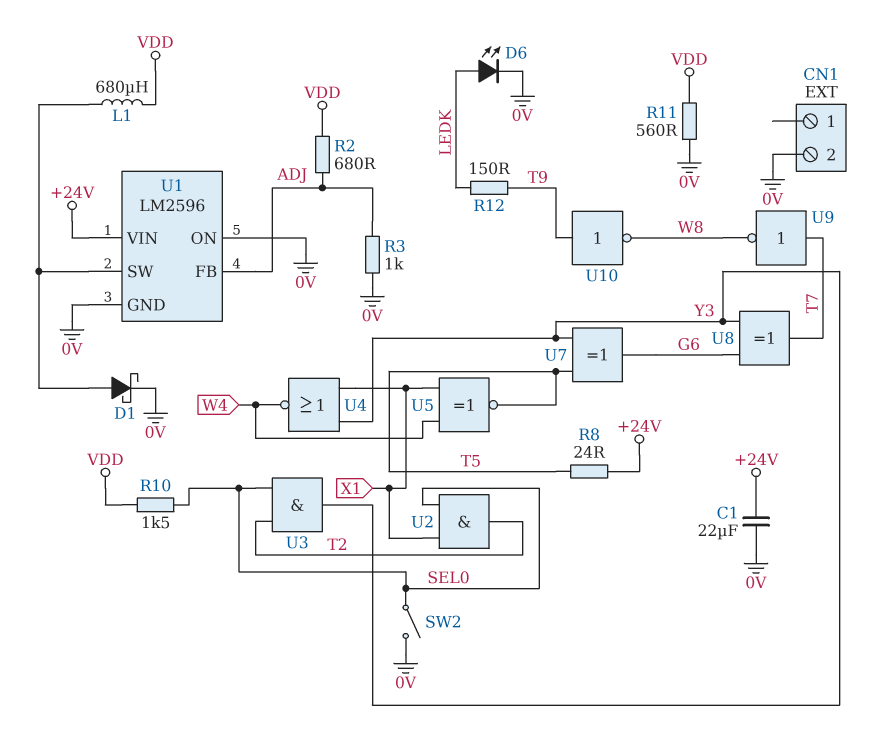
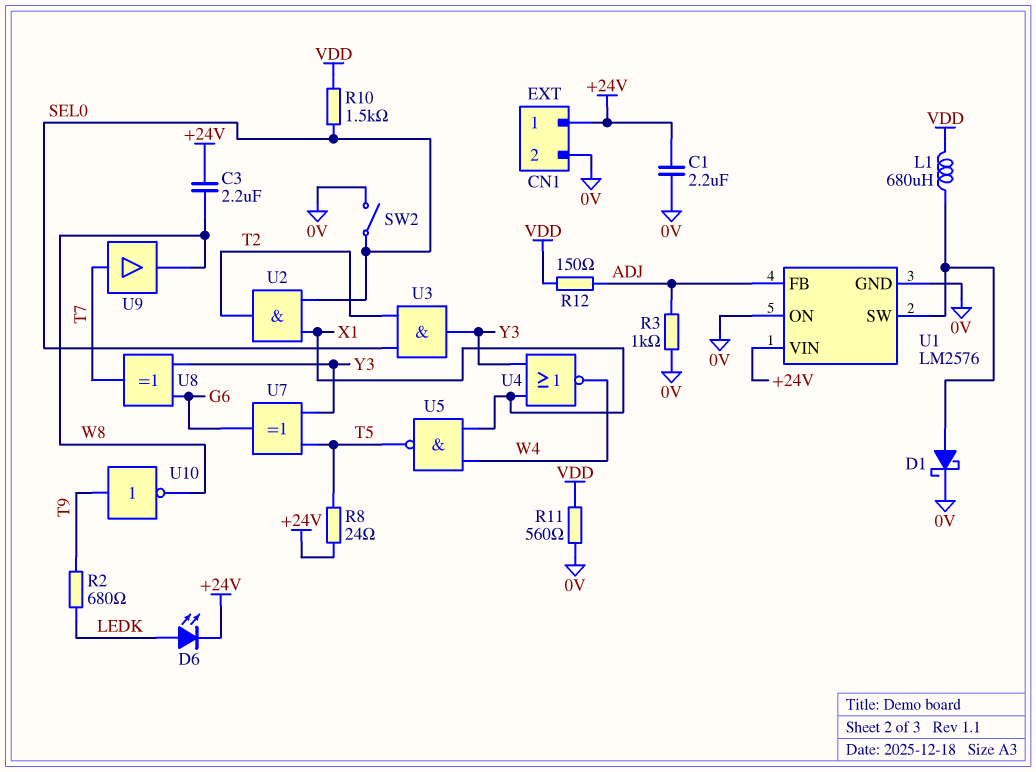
C1: 22uF (+24V, 0V) -> 2.2uF (+24V, 0V)
C3: none -> 2.2uF (+24V, W8)
CN1 pin 1: none -> +24V
D6: LED (A LEDK, K 0V) -> LED (A LEDK, K +24V)
R2: 680 (ADJ, VDD) -> 680 (LEDK, T9)
R12: 150 (LEDK, T9) -> 150 (ADJ, VDD)
U1: LM2596 -> LM2576
U5: XNOR (in W4, in X1, out T5) -> NAND (in W4, in X1, out T5)
U9: NOT (in T7, out W8) -> buffer (in T7, out W8)

